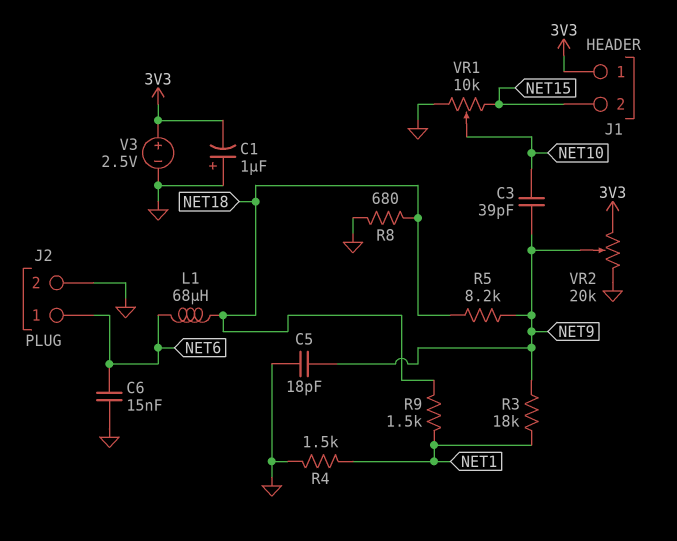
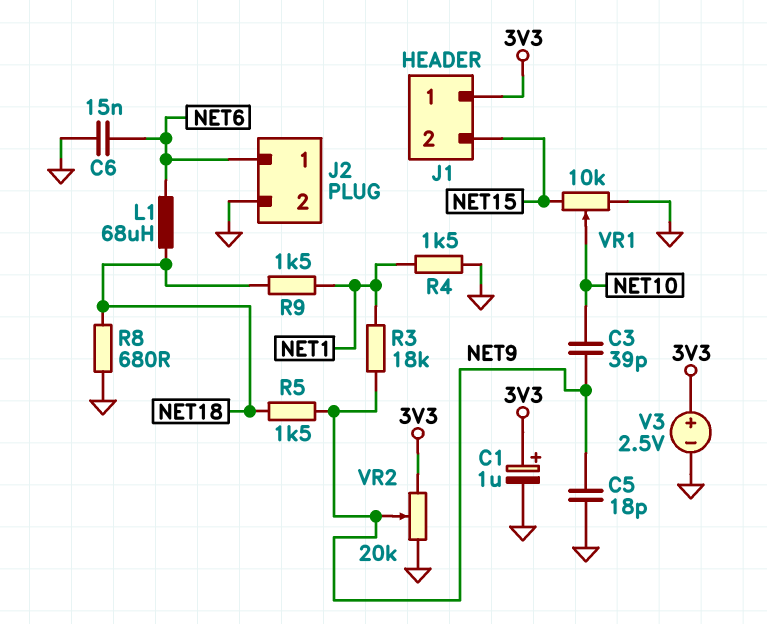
C1: 1uF (plus GND, minus 3V3) -> 1uF (plus 3V3, minus GND)
R5: 8.2k (NET9, NET18) -> 1.5k (NET9, NET18)

